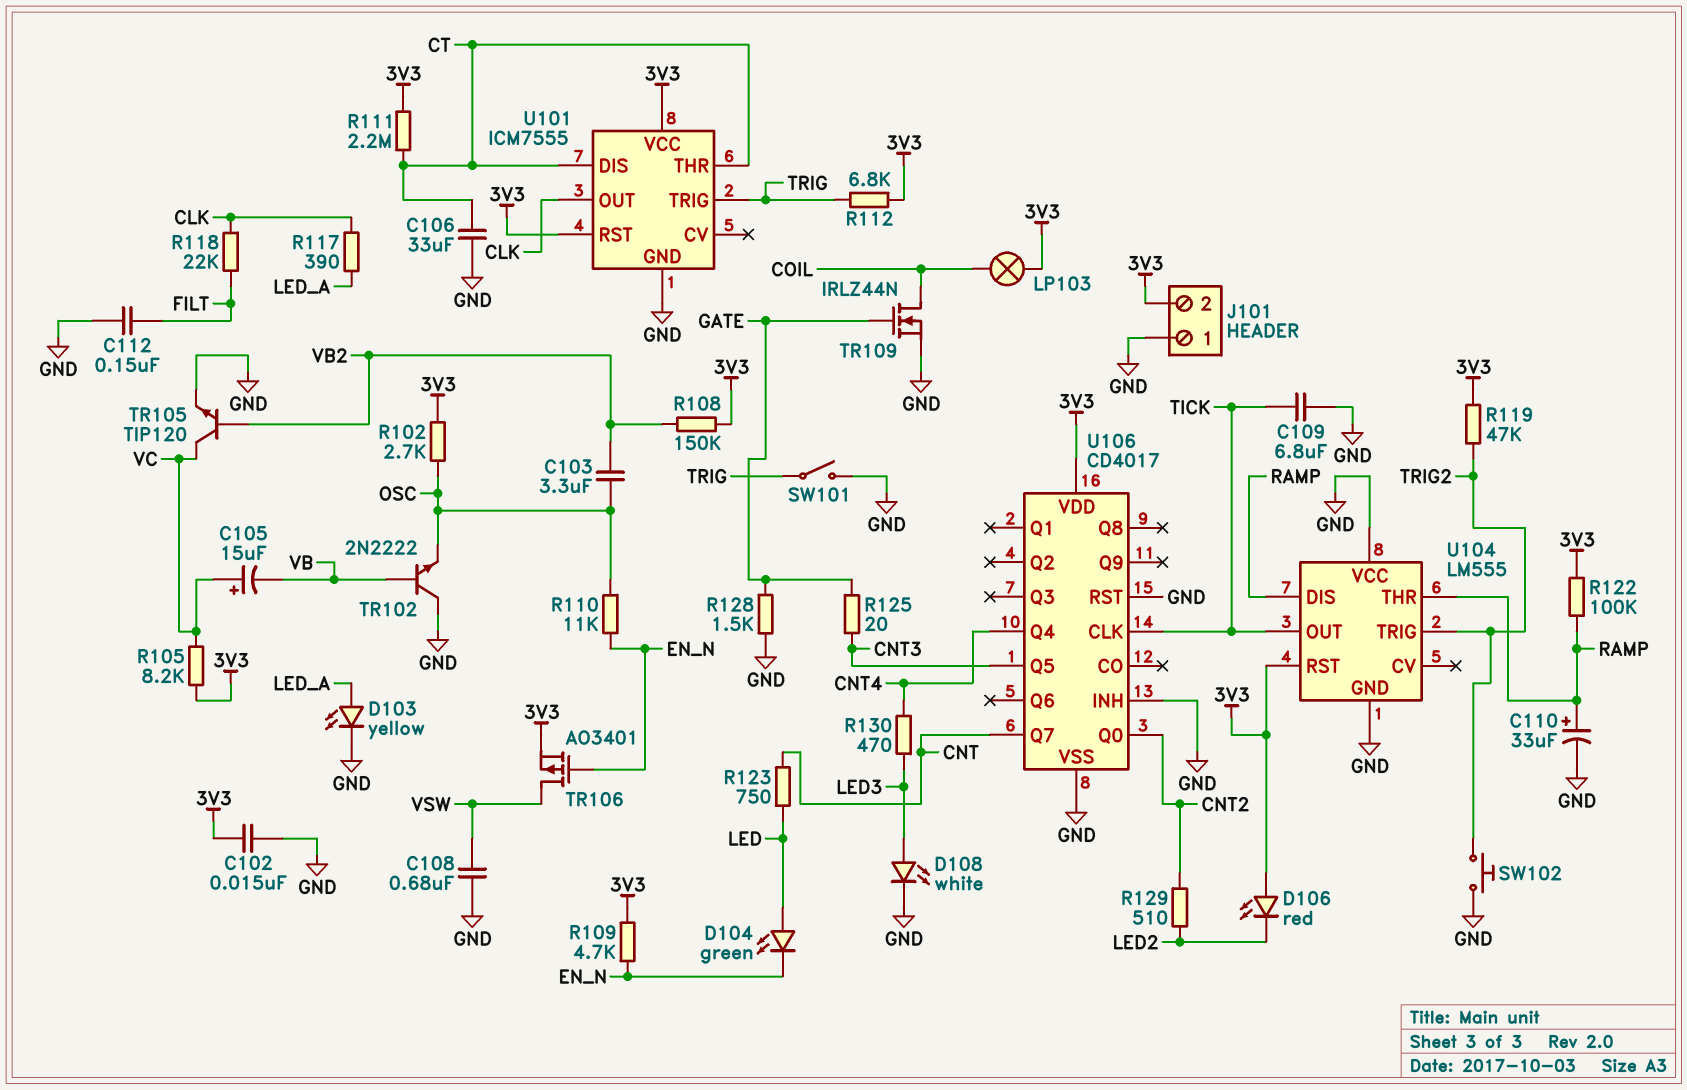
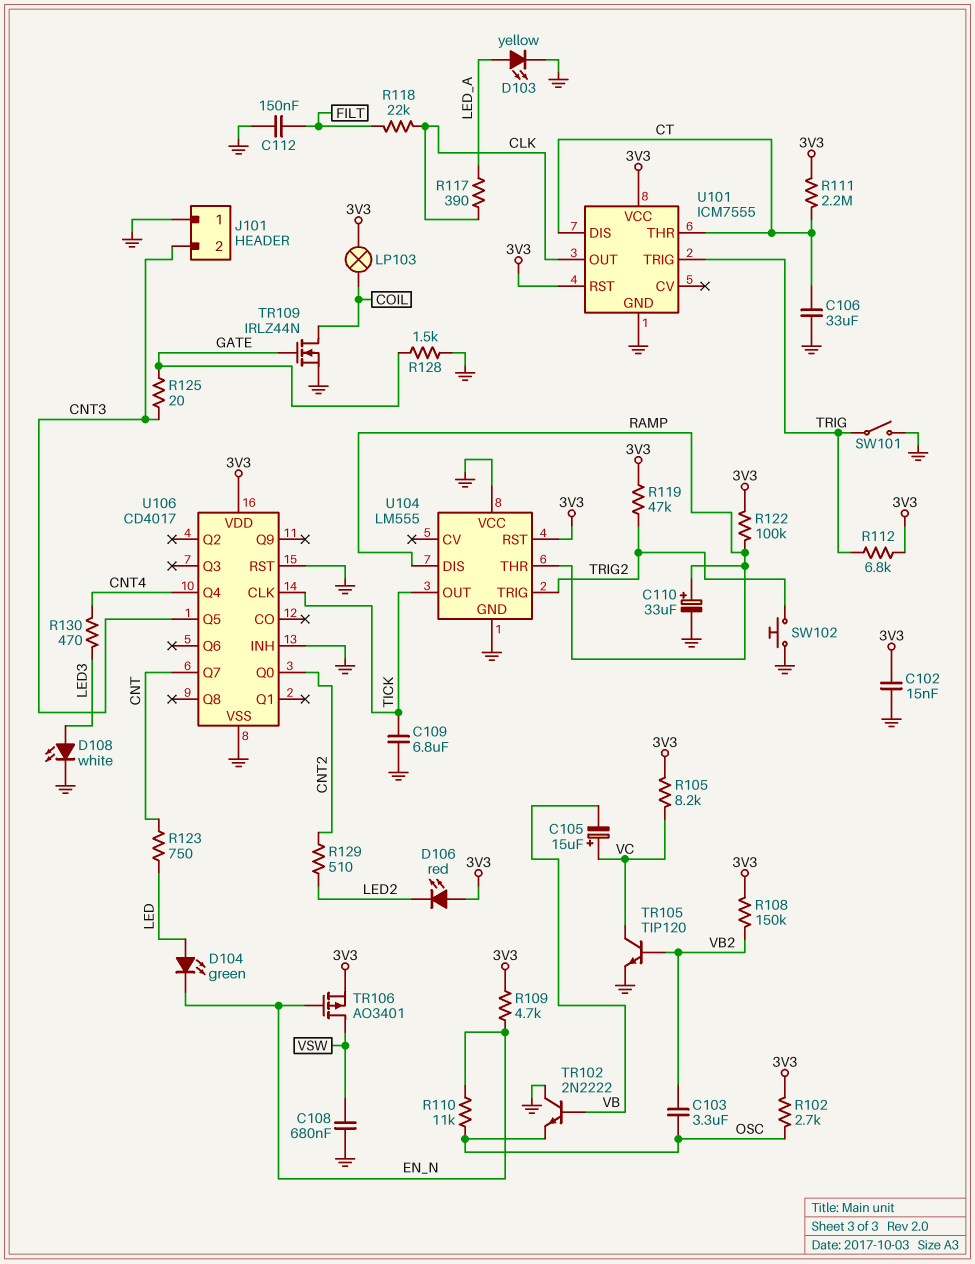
J101 pin 2: 3V3 -> CNT3

